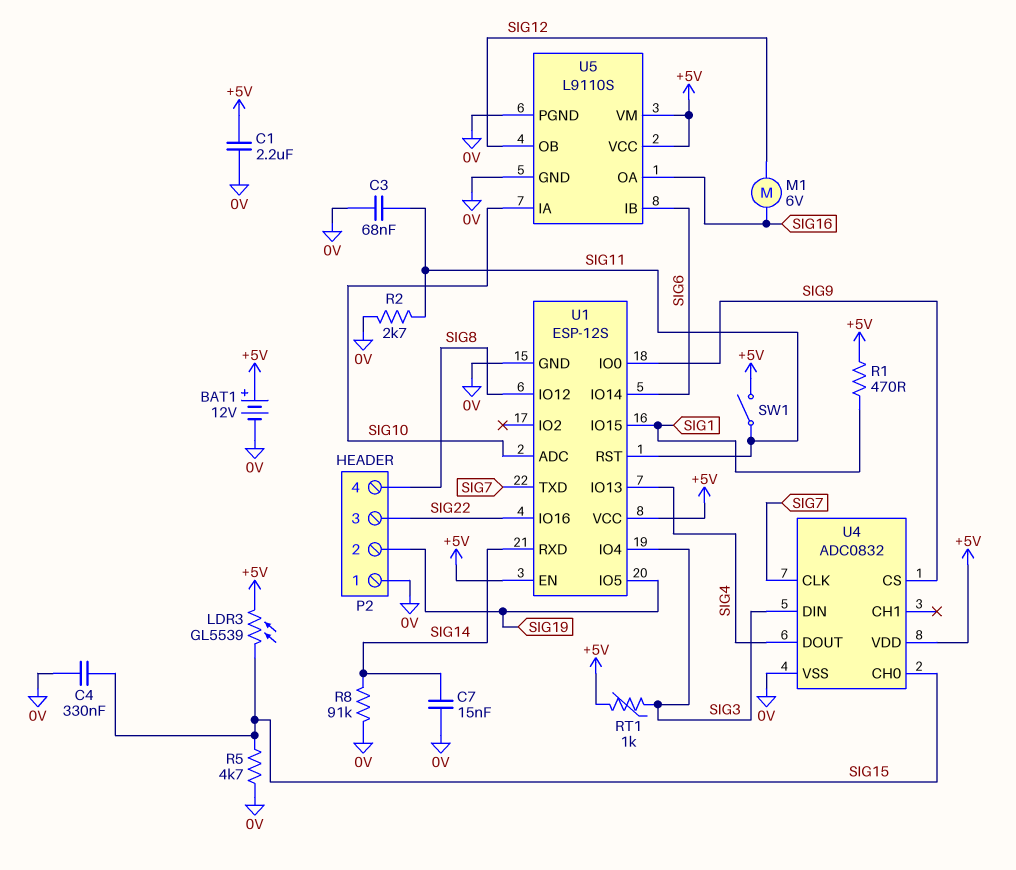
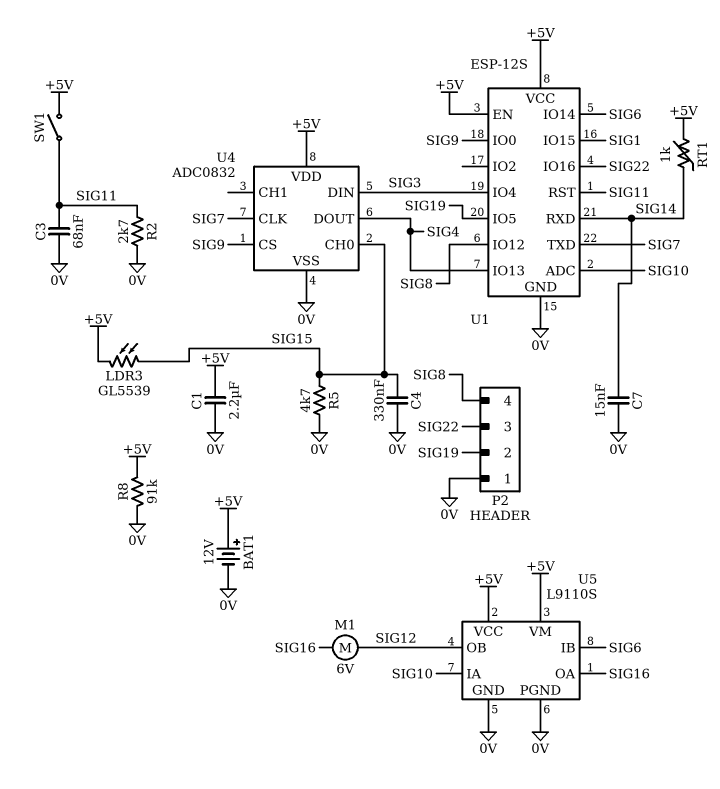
R1: 470 (+5V, SIG1) -> none
R8: 91k (0V, SIG14) -> 91k (+5V, 0V)
RT1: 1k (+5V, SIG3) -> 1k (+5V, SIG14)

